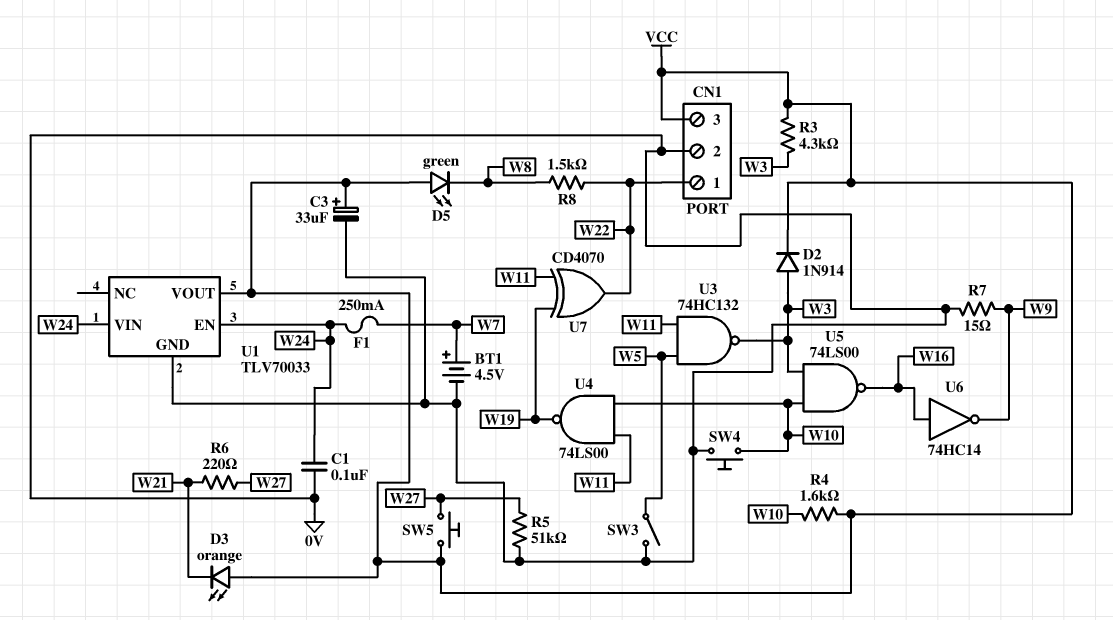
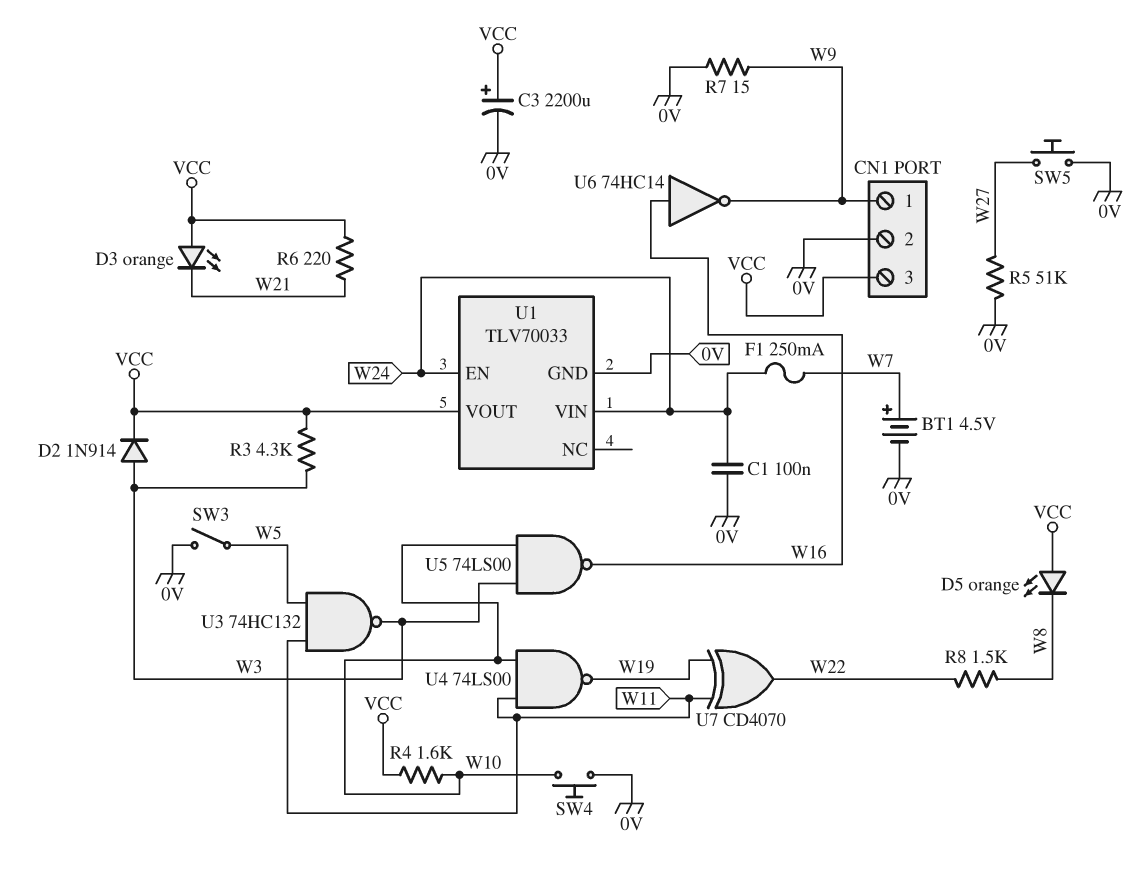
C3: 33uF (plus VCC, minus 0V) -> 2200uF (plus VCC, minus 0V)
CN1 pin 1: W22 -> W9
D5: LED green (A VCC, K W8) -> LED orange (A VCC, K W8)
R6: 220 (W21, W27) -> 220 (VCC, W21)
SW5: button (VCC, W27) -> button (0V, W27)

